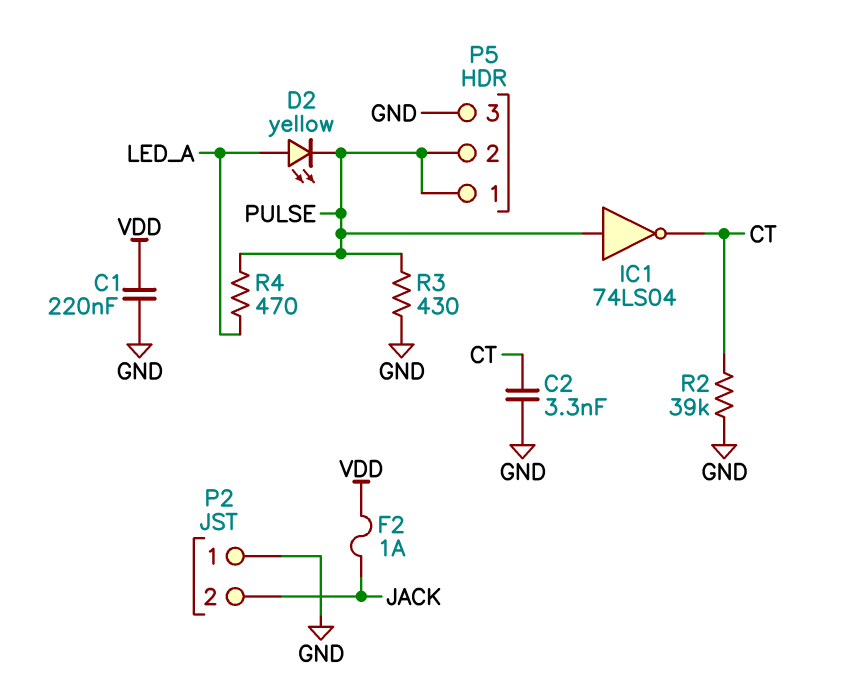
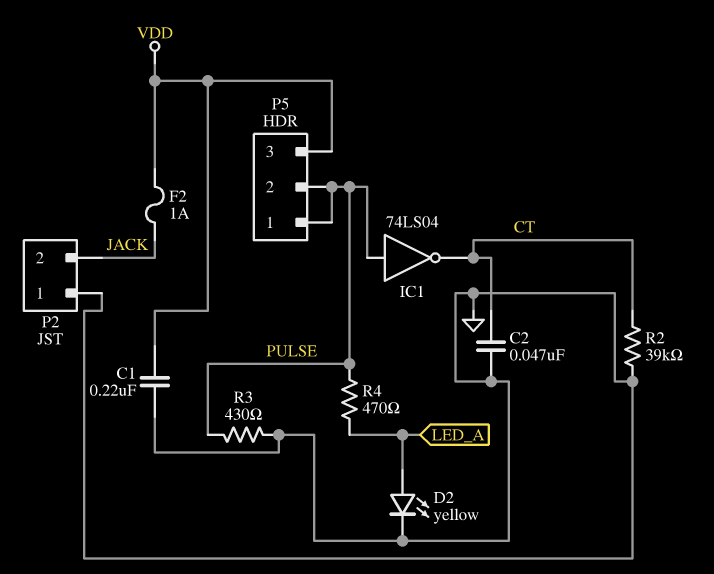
C2: 3.3nF (CT, GND) -> 47nF (CT, GND)
D2: LED yellow (A LED_A, K PULSE) -> LED yellow (A LED_A, K GND)
P5 pin 3: GND -> VDD

